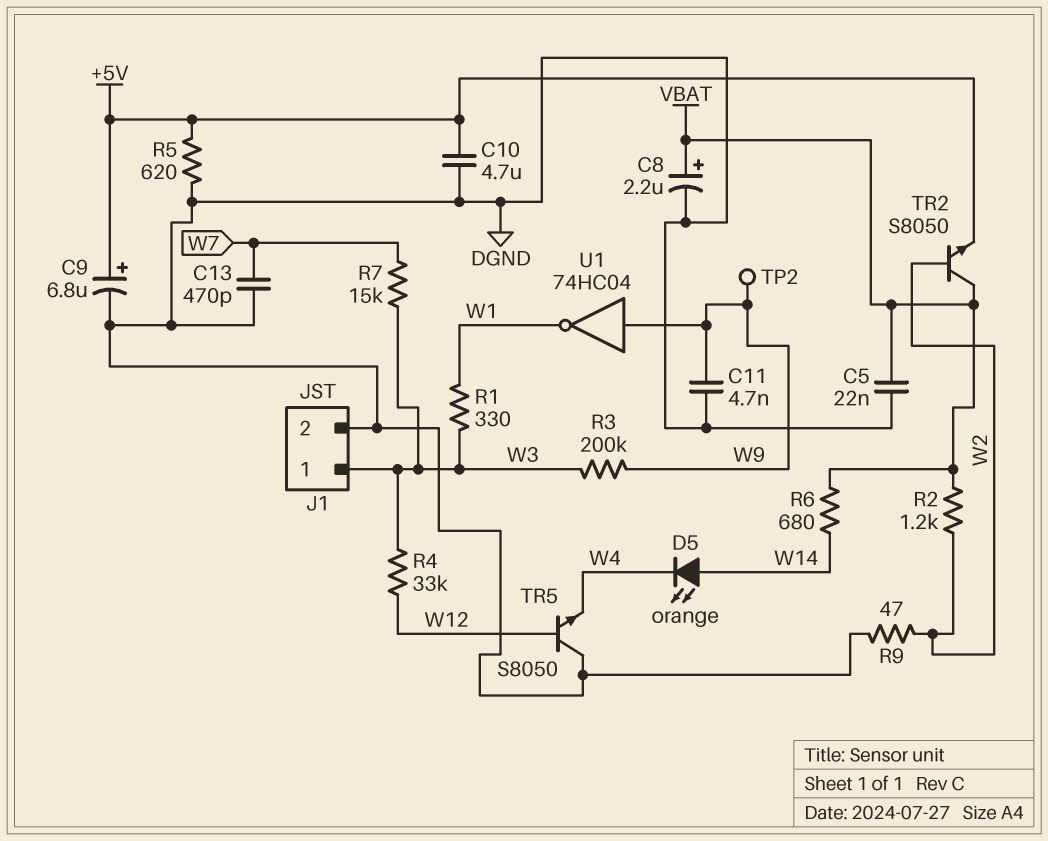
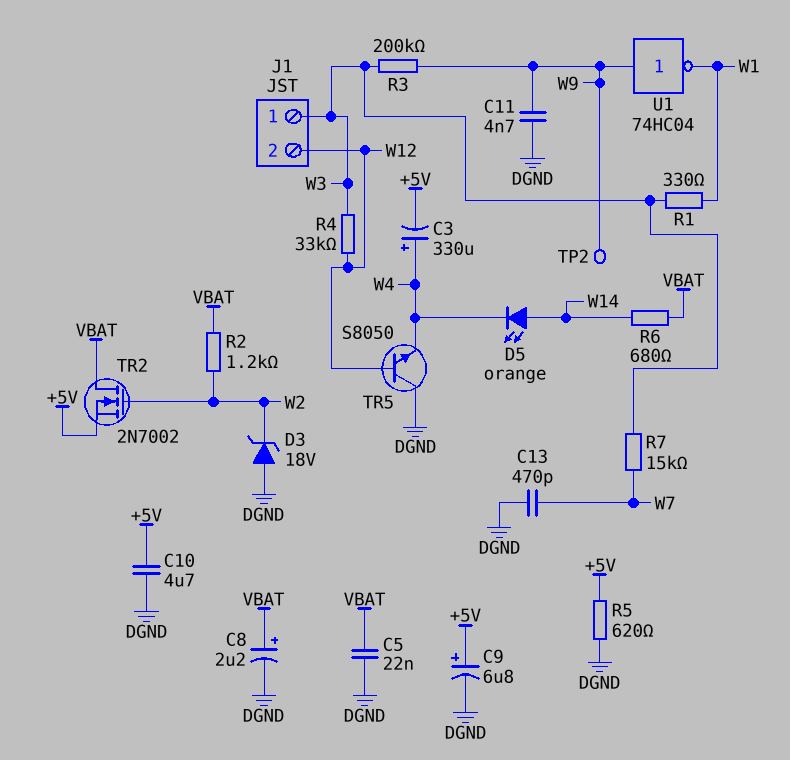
C3: none -> 330uF (plus W4, minus +5V)
D3: none -> zener 18V (A DGND, K W2)
J1 pin 2: DGND -> W12
R9: 47 (DGND, W2) -> none
TR2: NPN S8050 (B W2, C VBAT, E +5V) -> NMOS 2N7002 (G W2, D VBAT, S +5V)

